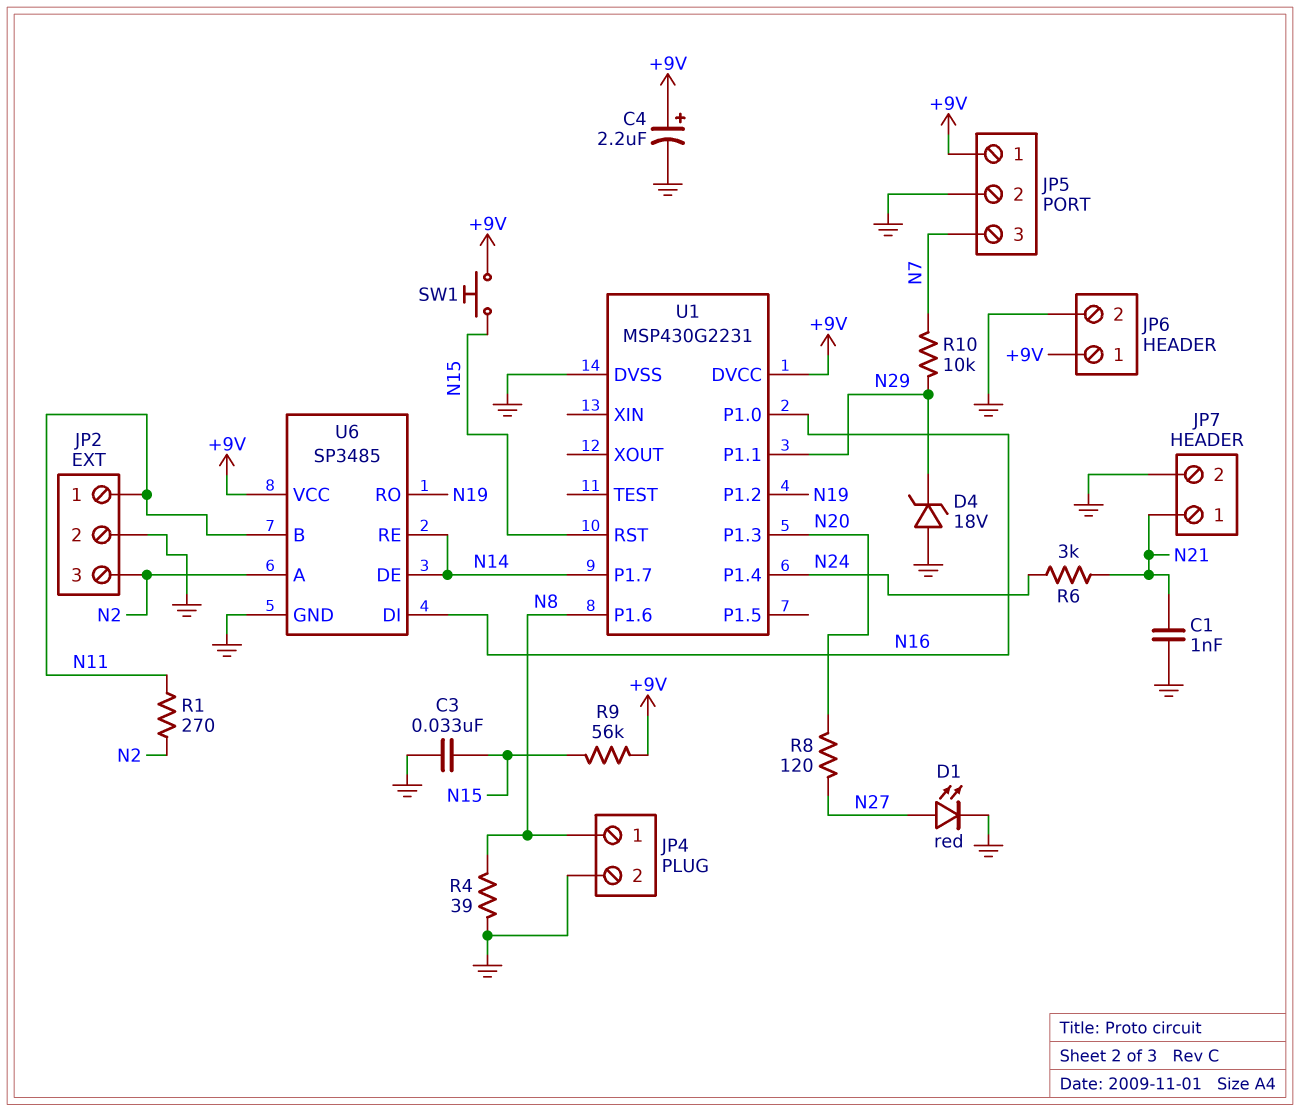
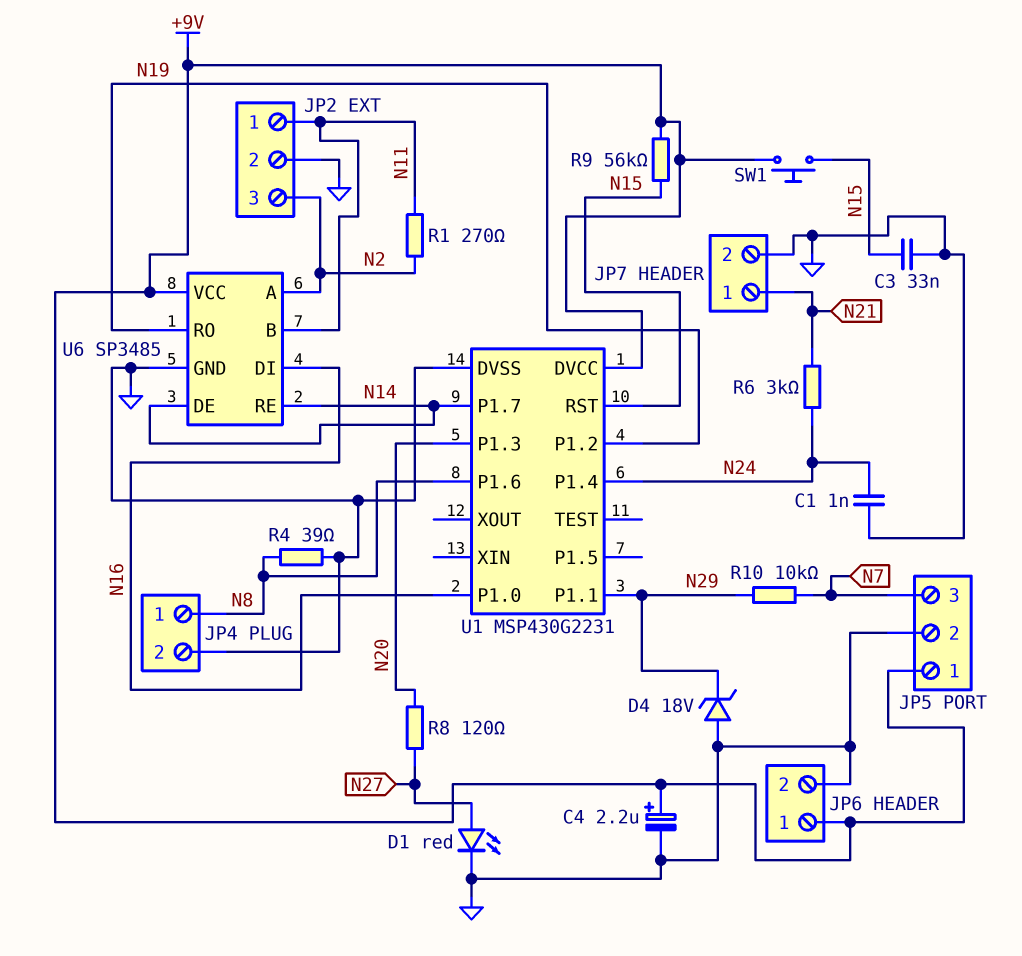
C1: 1nF (GND, N21) -> 1nF (GND, N24)

